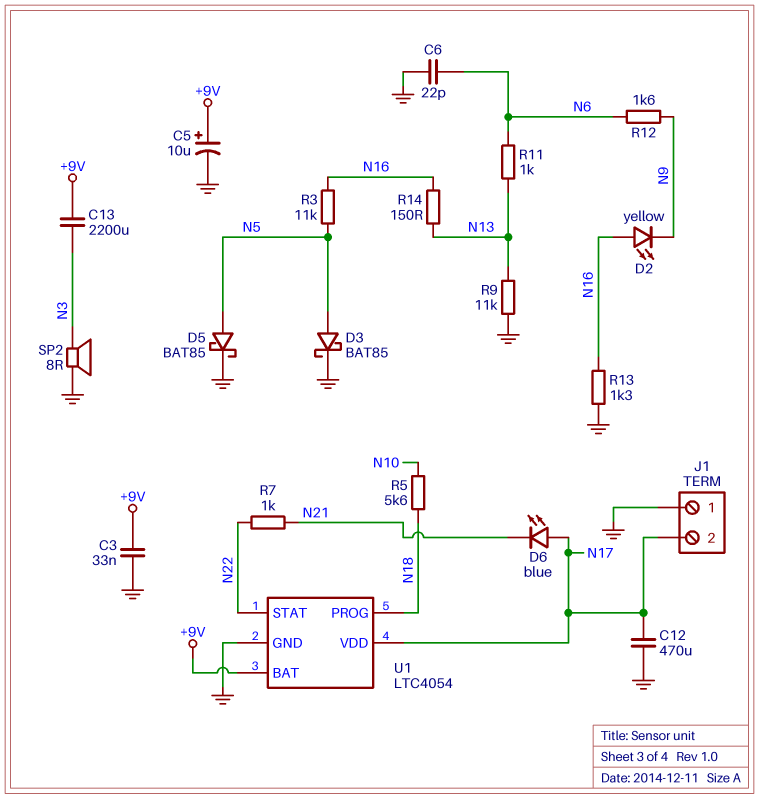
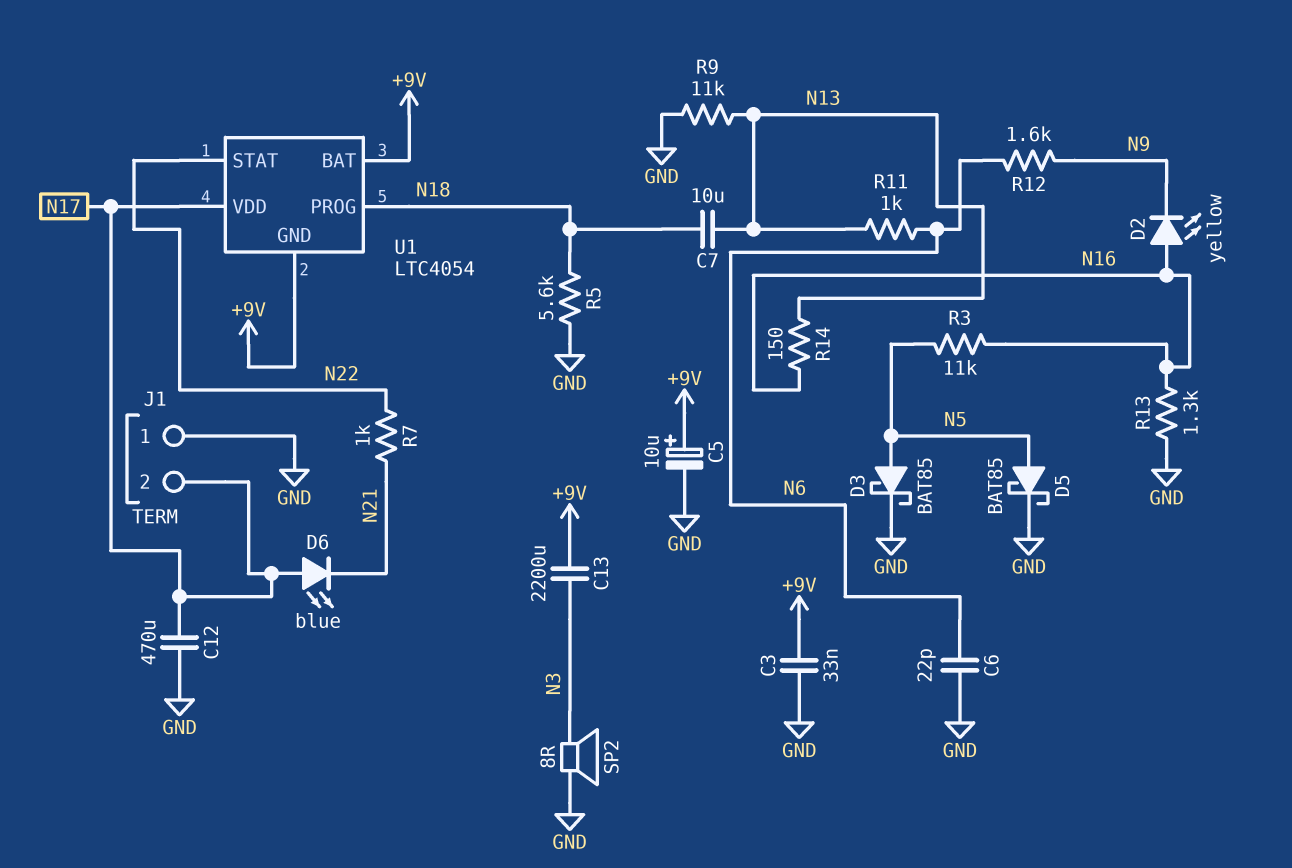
C7: none -> 10uF (N13, N18)
R5: 5.6k (N10, N18) -> 5.6k (GND, N18)
U1 pin GND: GND -> +9V

